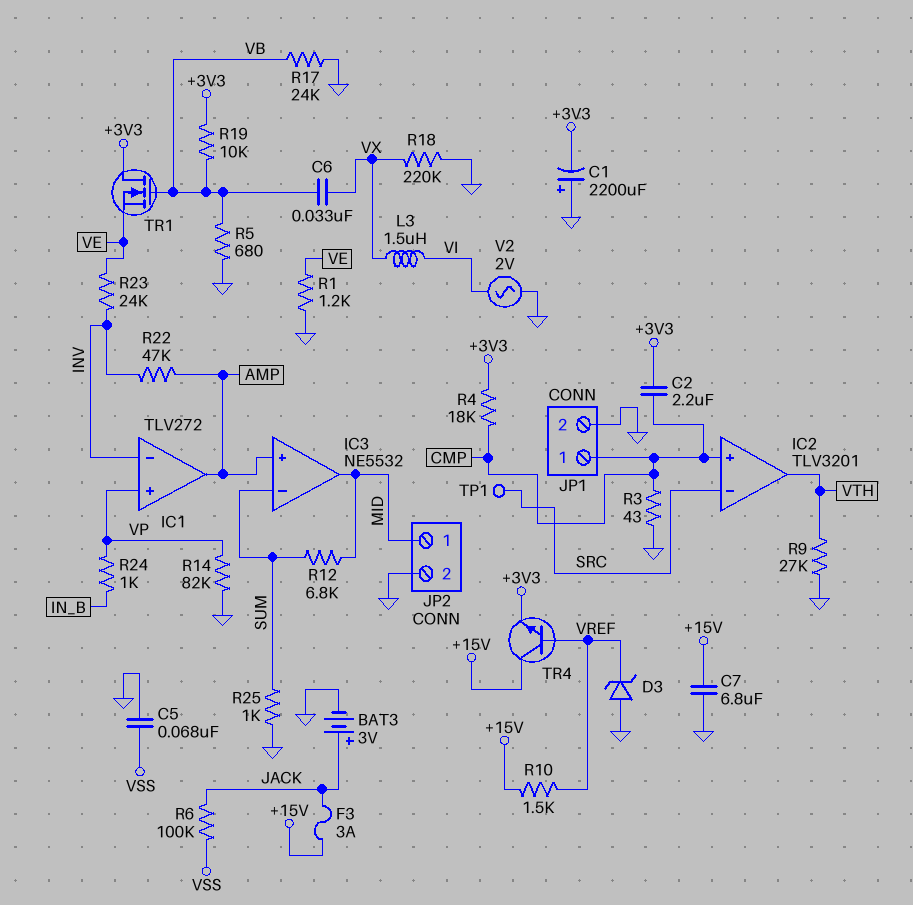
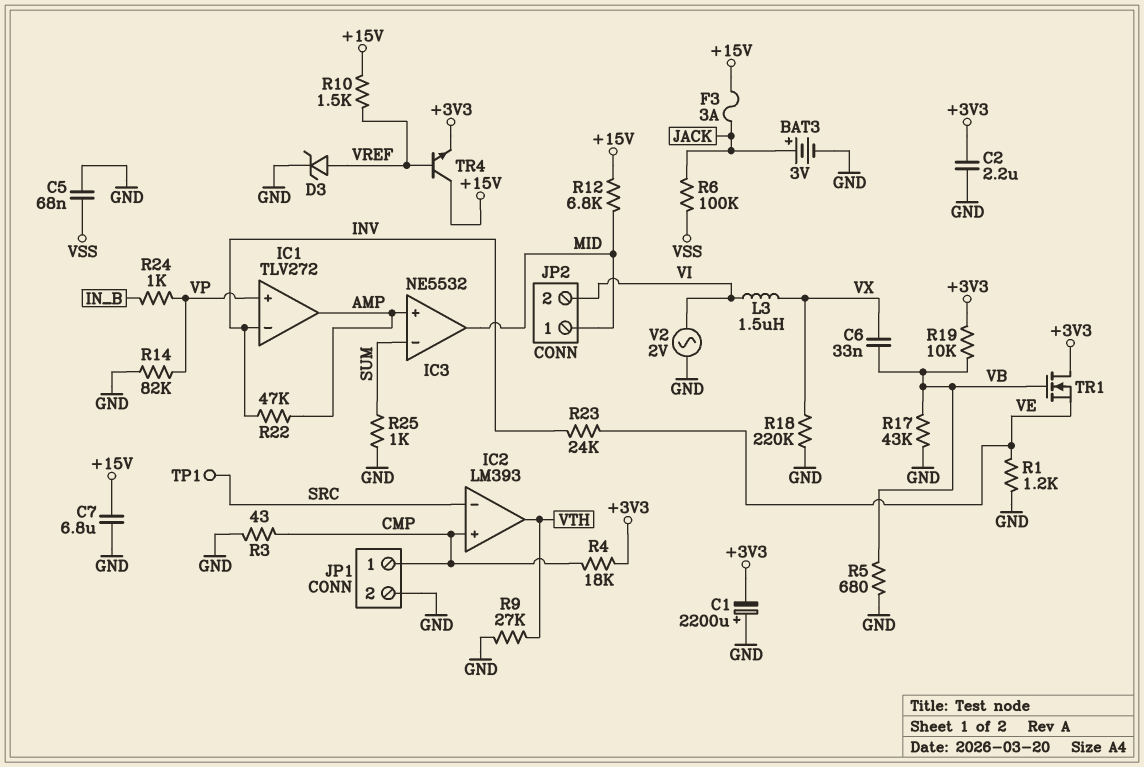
C2: 2.2uF (+3V3, CMP) -> 2.2uF (+3V3, GND)
D3: zener (A GND, K VREF) -> zener (A VREF, K GND)
IC2: TLV3201 -> LM393
JP2 pin 2: GND -> VI
R12: 6.8k (MID, SUM) -> 6.8k (+15V, MID)
R17: 24k (GND, VB) -> 43k (GND, VB)

